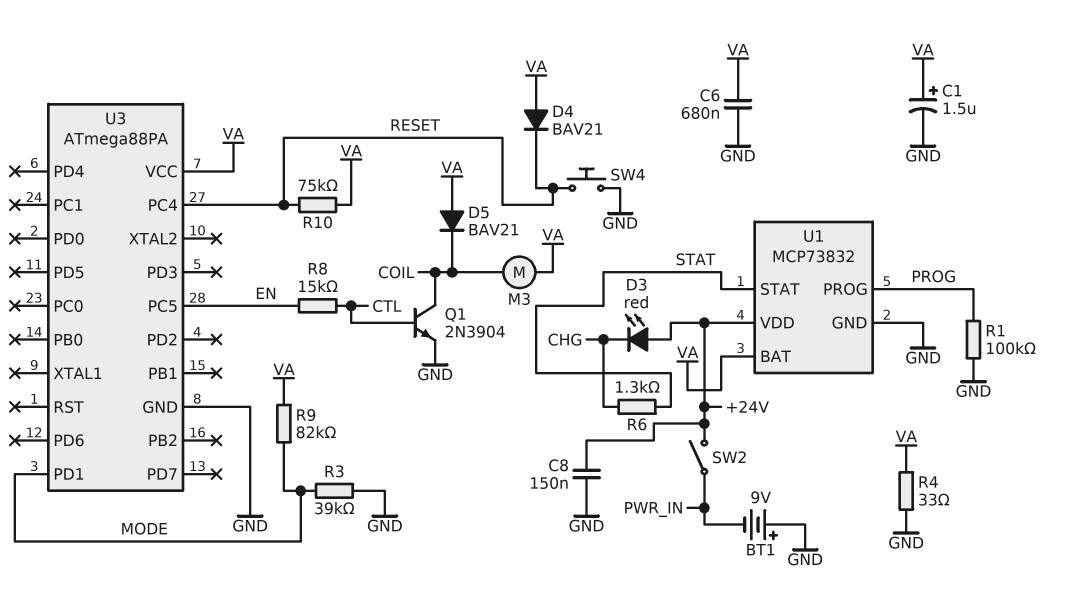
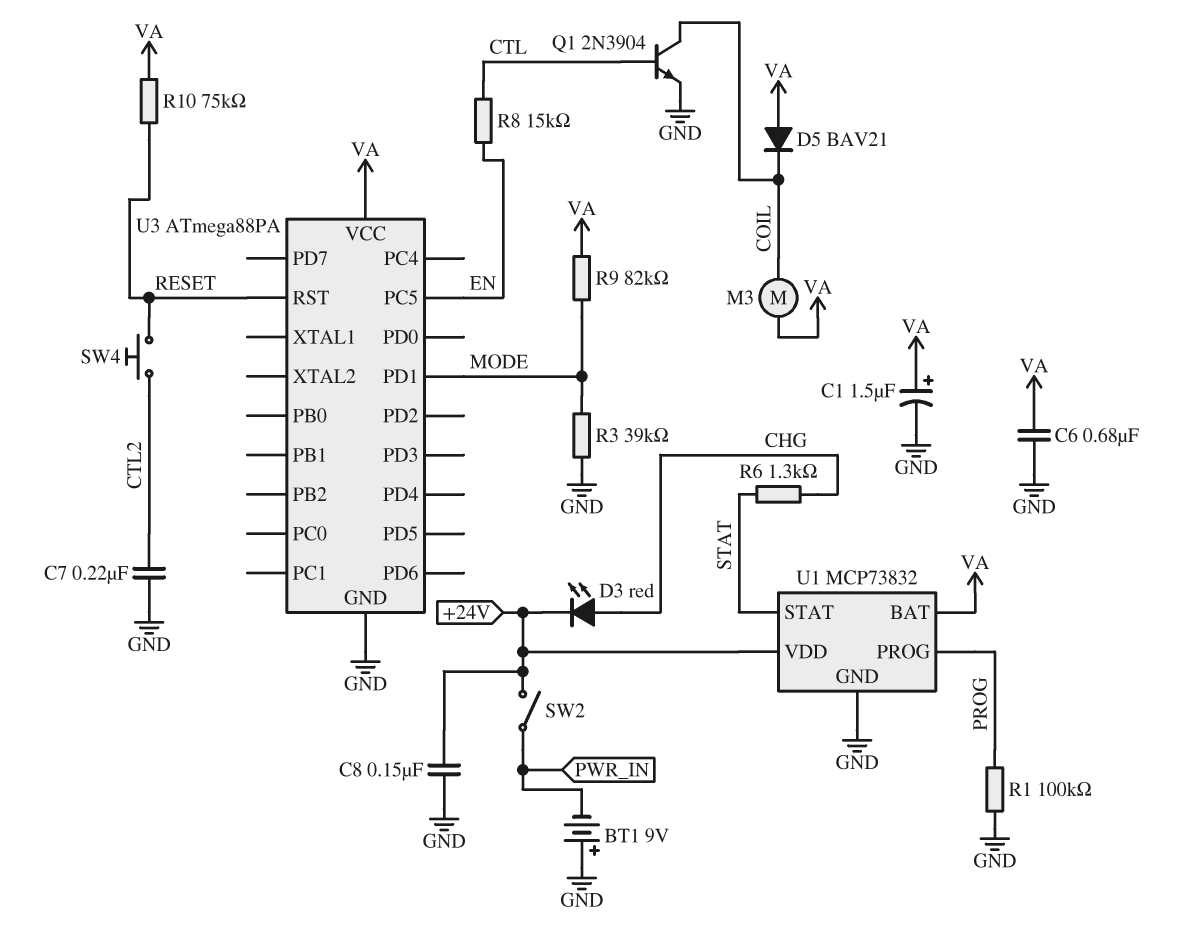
C7: none -> 220nF (CTL2, GND)
D3: LED red (A +24V, K CHG) -> LED red (A CHG, K +24V)
D4: diode BAV21 (A VA, K RESET) -> none
R4: 33 (GND, VA) -> none
SW4: button (GND, RESET) -> button (CTL2, RESET)
U3 pin PC4: RESET -> none
U3 pin RST: none -> RESET

